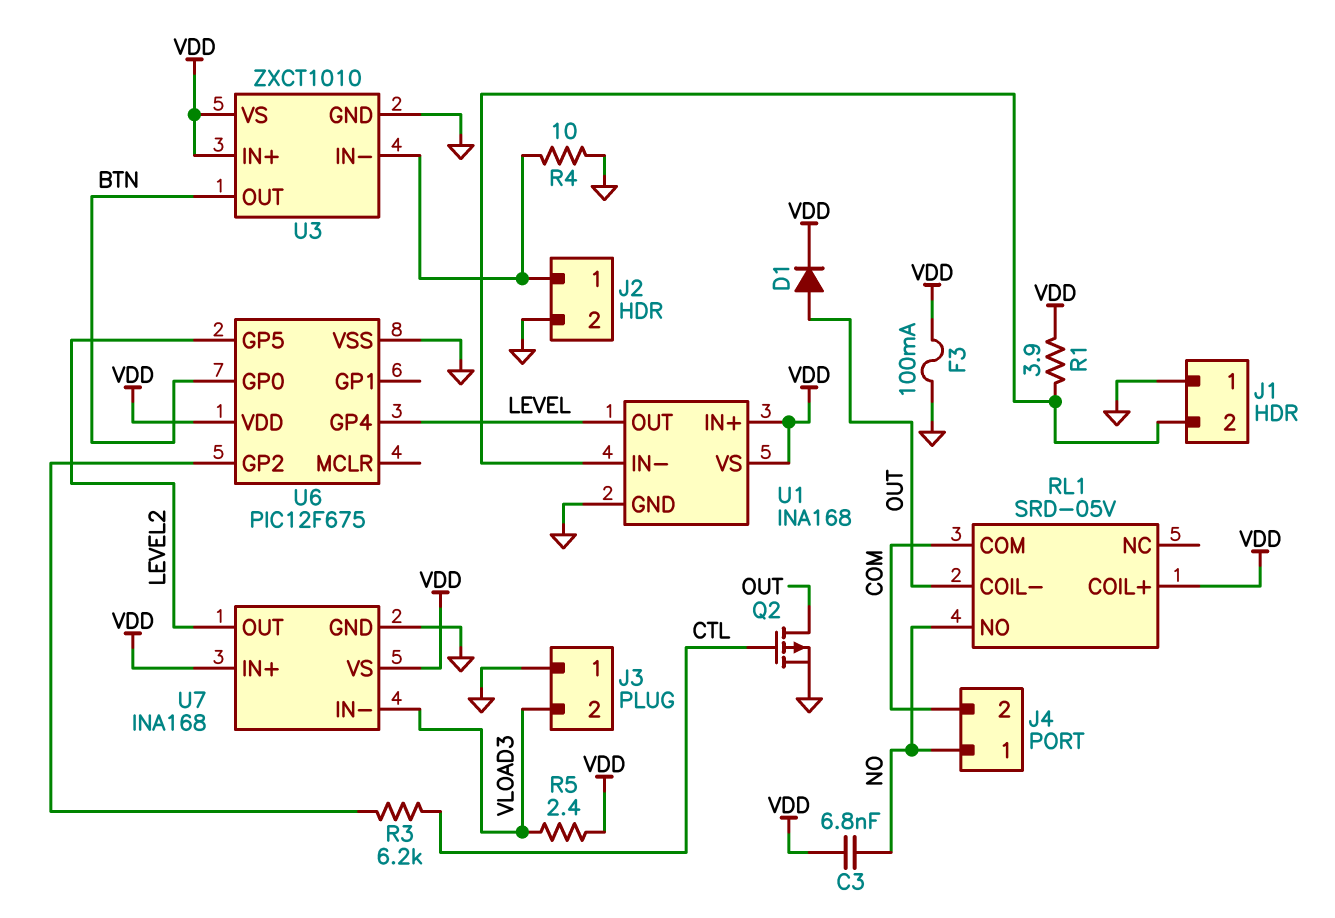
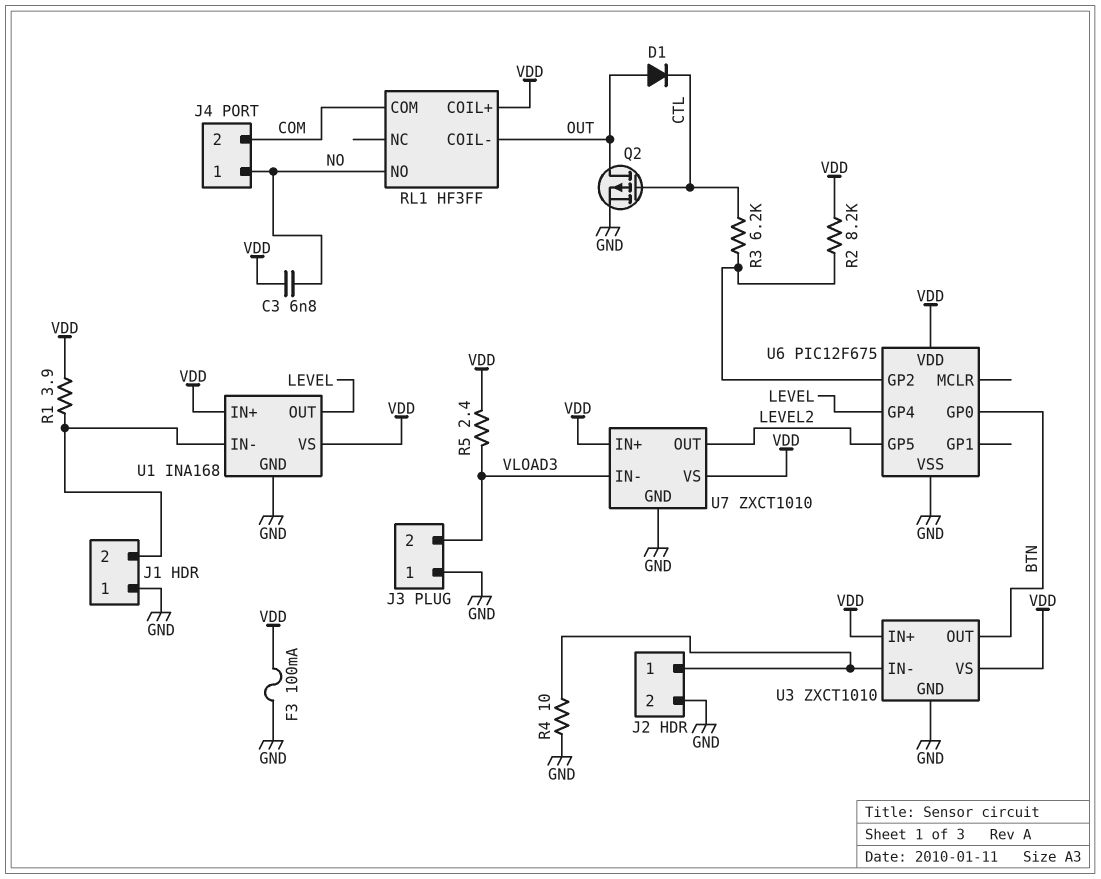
D1: diode (A OUT, K VDD) -> diode (A OUT, K CTL)
R2: none -> 8.2k (U6/GP2, VDD)
RL1: SRD-05V -> HF3FF
U7: INA168 -> ZXCT1010

